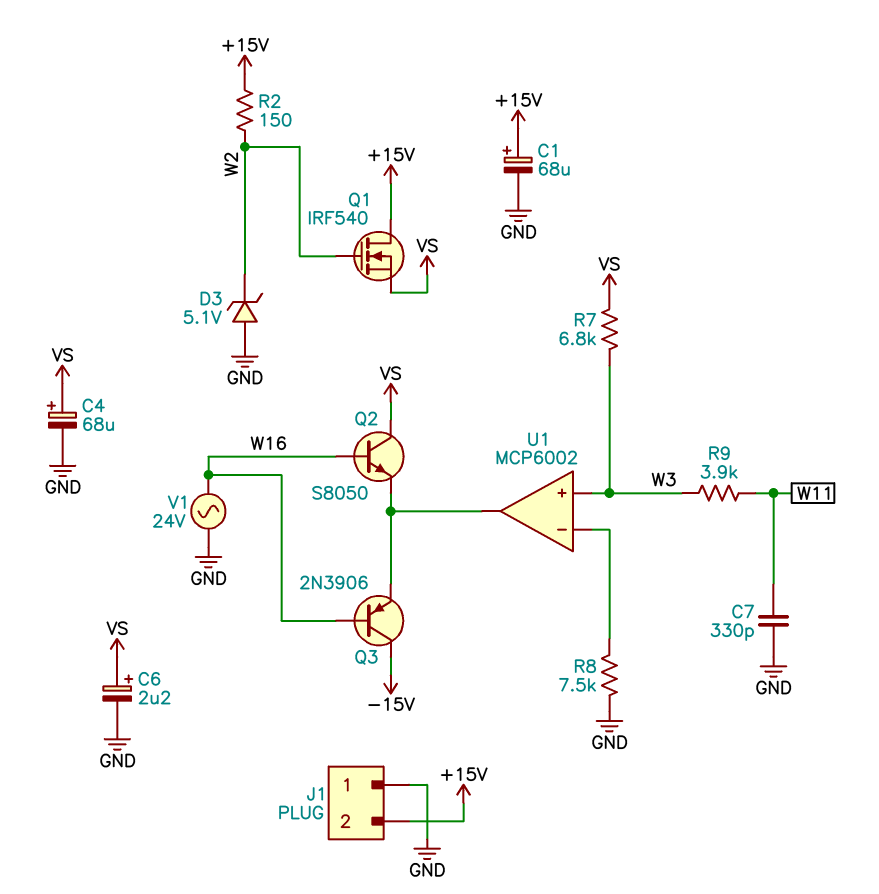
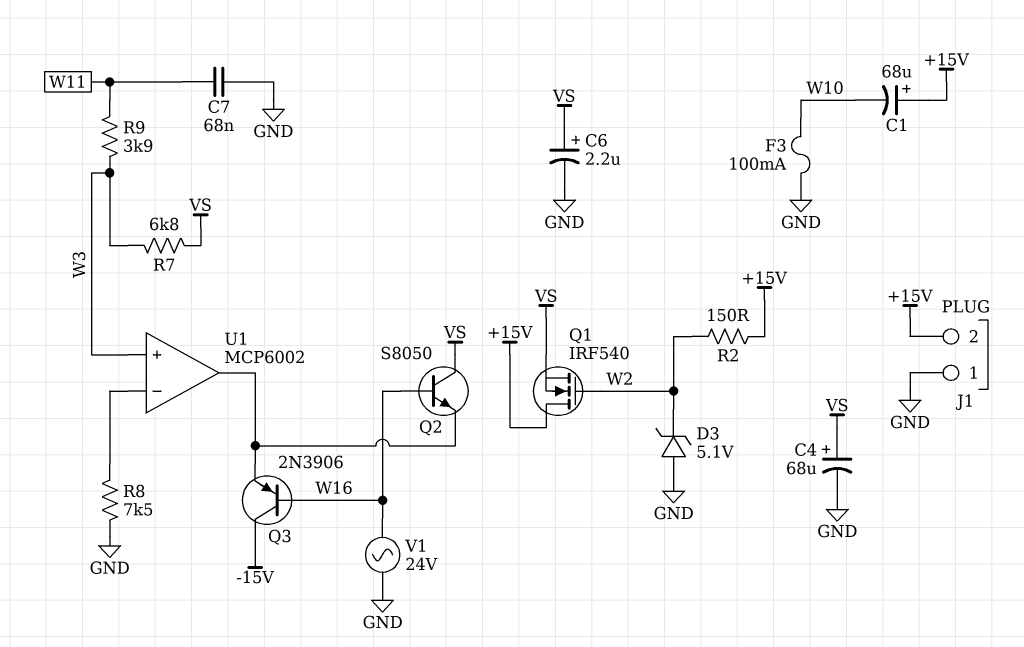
C1: 68uF (plus +15V, minus GND) -> 68uF (plus +15V, minus W10)
C7: 330pF (GND, W11) -> 68nF (GND, W11)
F3: none -> 100mA (GND, W10)

